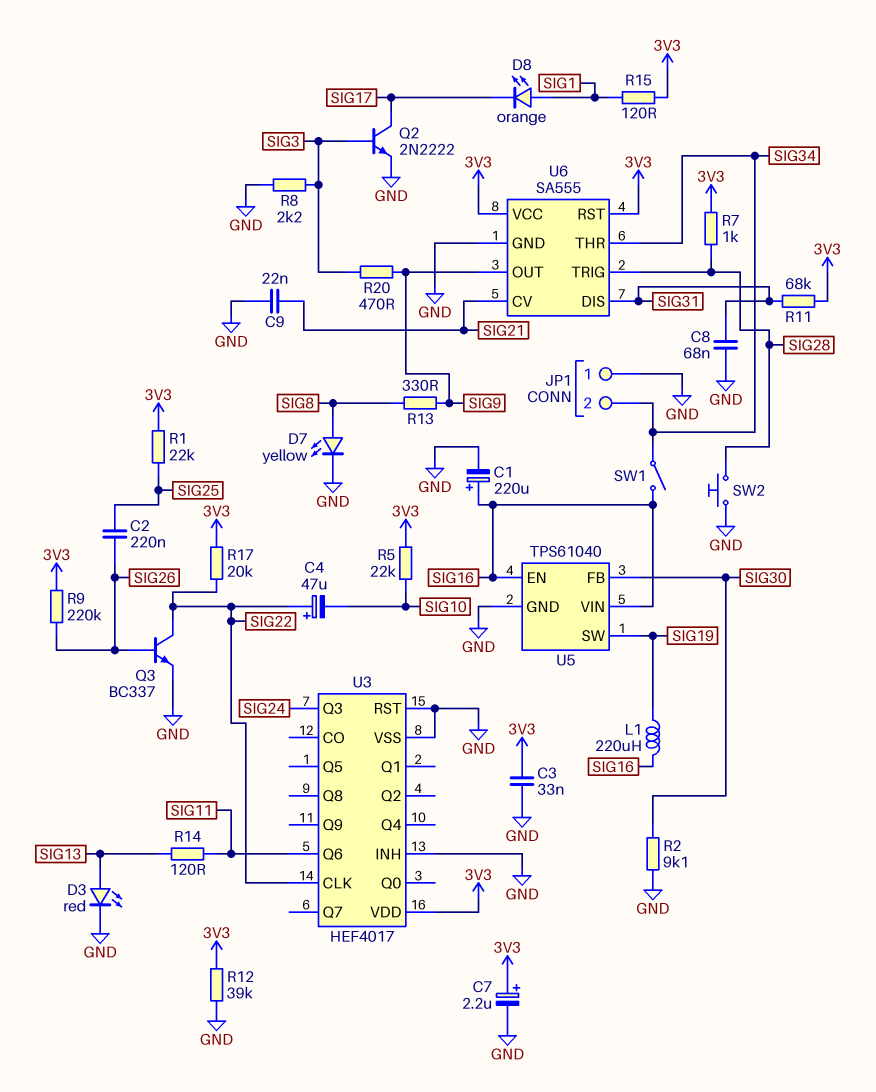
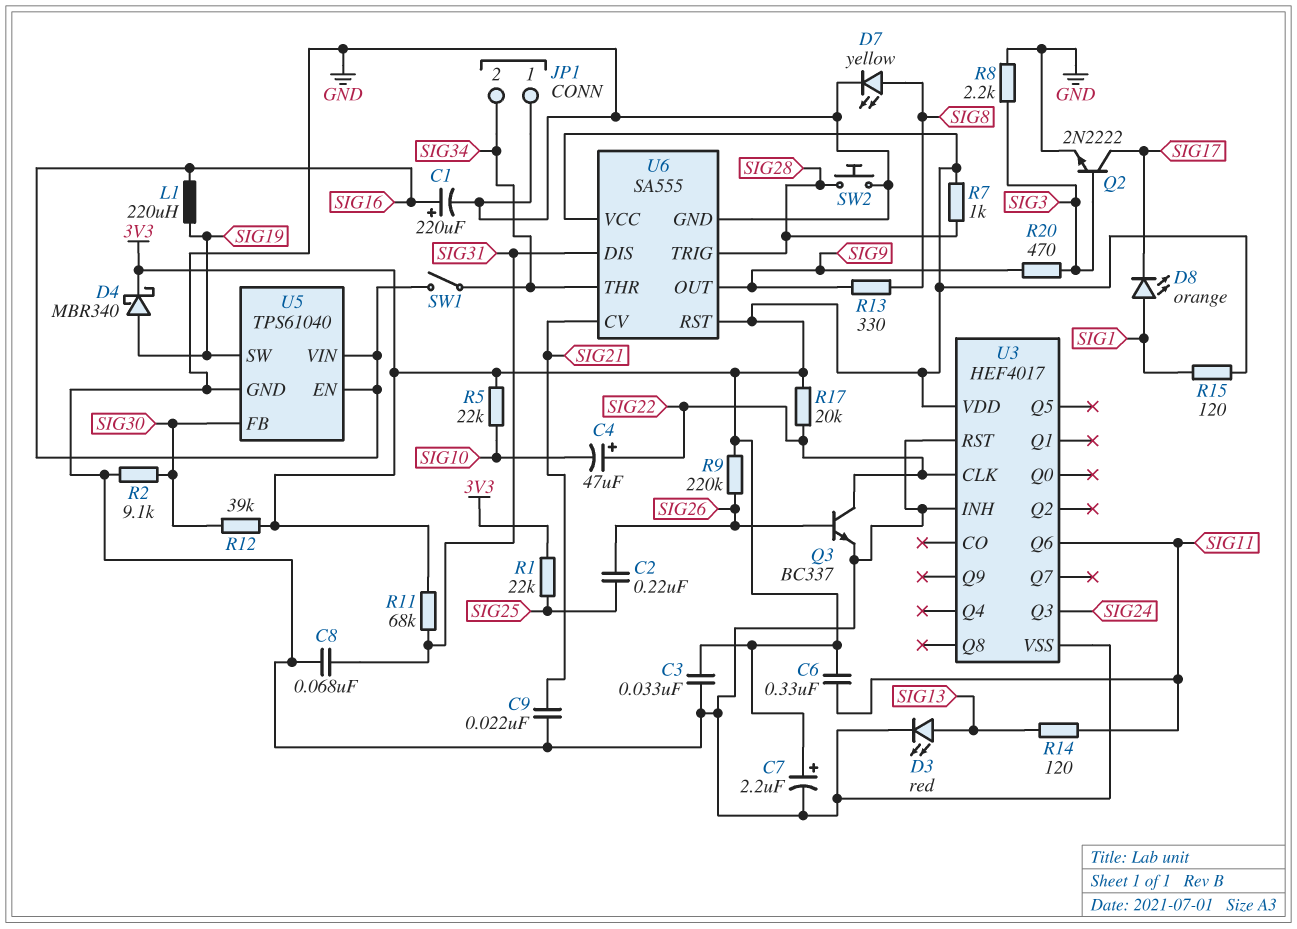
C6: none -> 330nF (3V3, SIG11)
D4: none -> schottky MBR340 (A SIG19, K 3V3)
R12: 39k (3V3, GND) -> 39k (3V3, SIG30)

